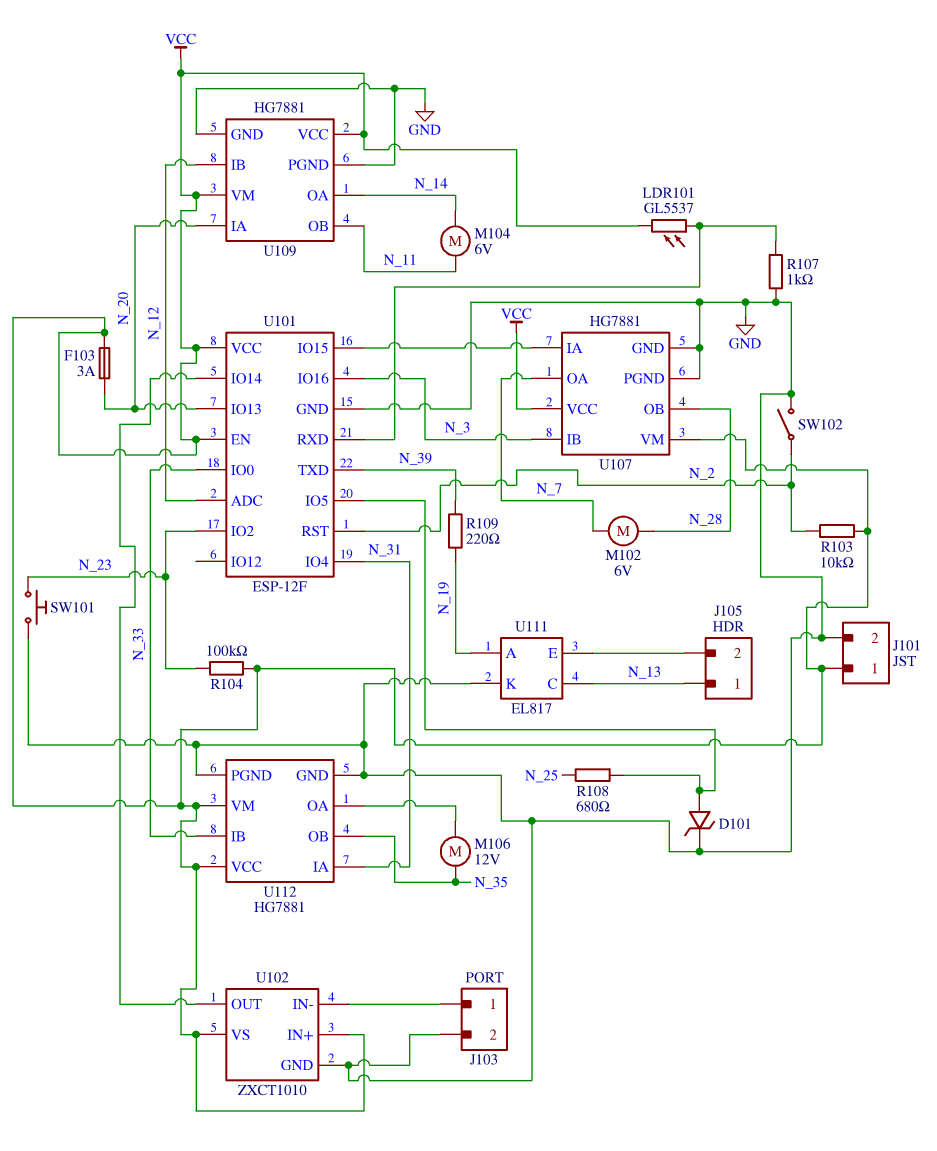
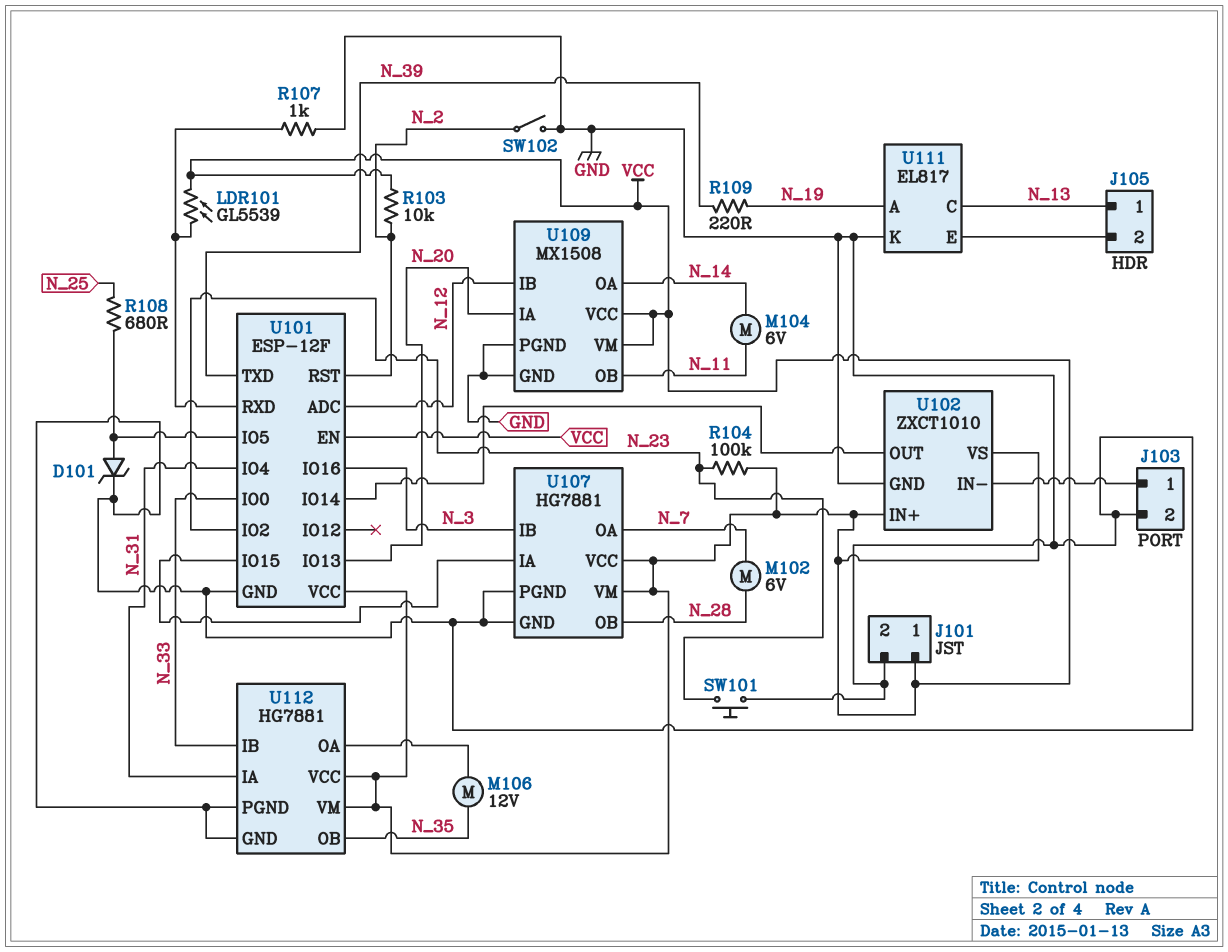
F103: 3A (N_20, VCC) -> none
LDR101: GL5537 (U101/RXD, VCC) -> GL5539 (U101/RXD, VCC)
U109: HG7881 -> MX1508

